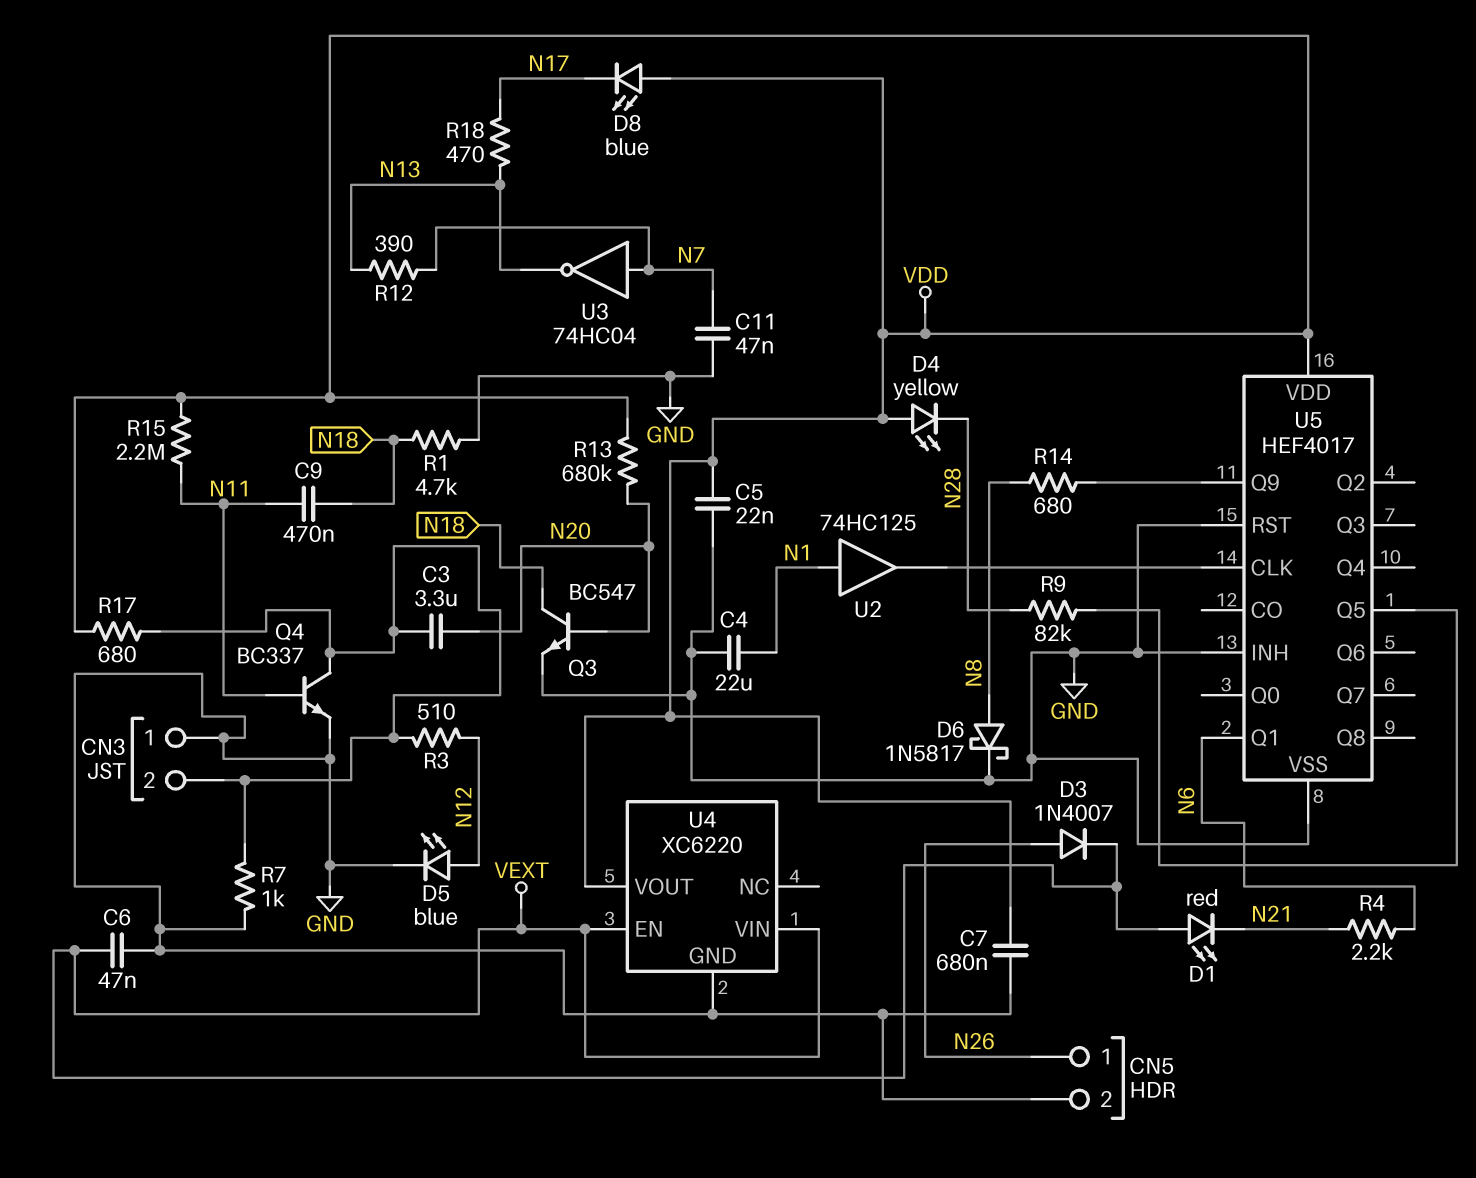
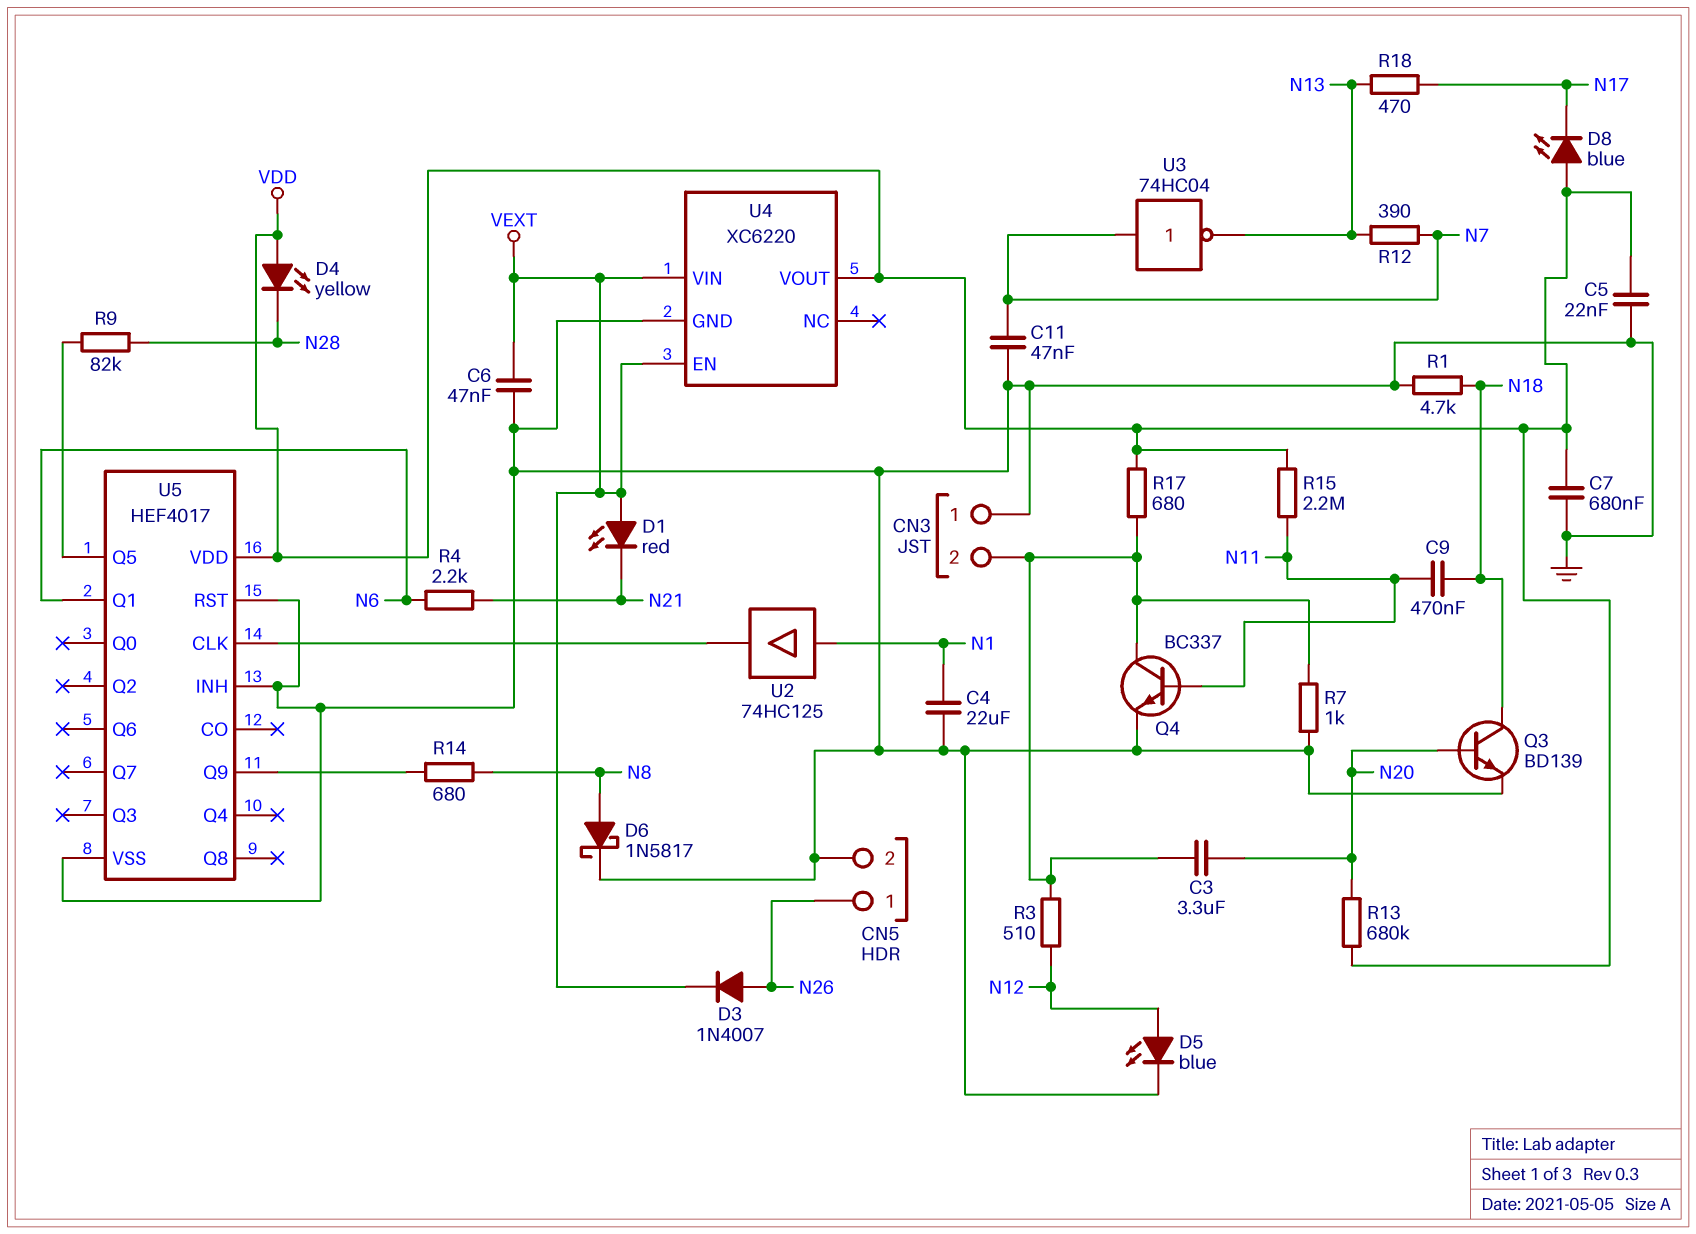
Q3: NPN BC547 (B N20, C N18, E GND) -> NPN BD139 (B N20, C N18, E GND)

